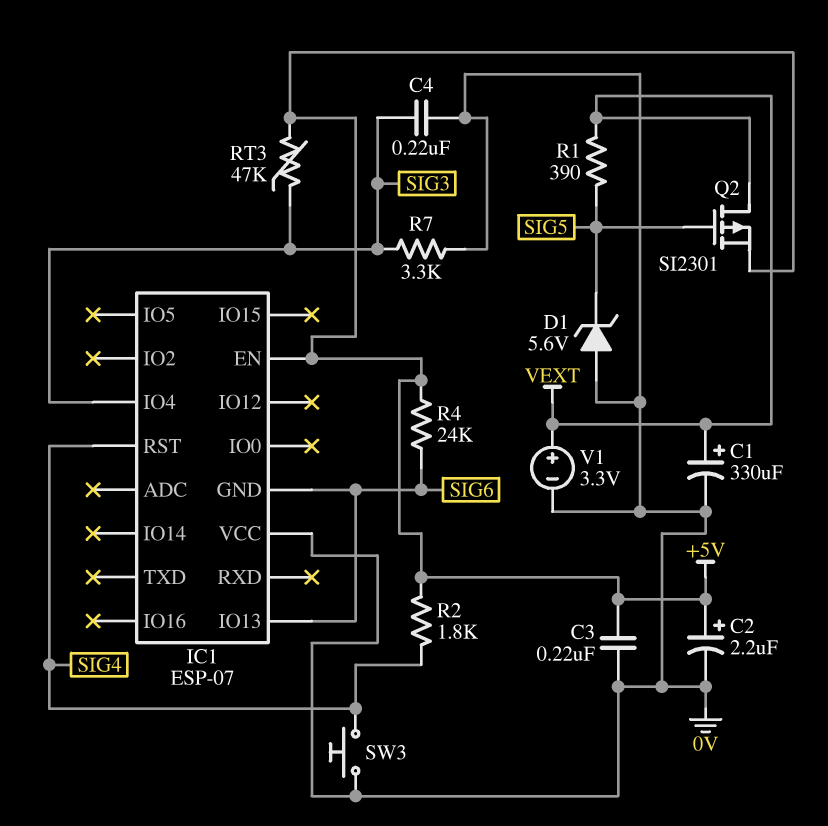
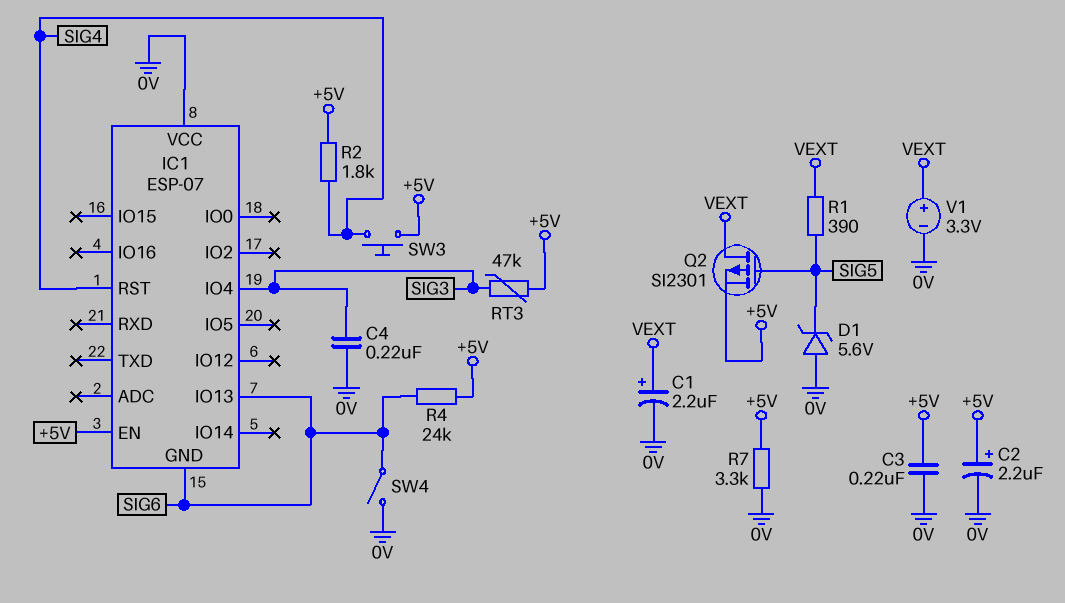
C1: 330uF (plus VEXT, minus 0V) -> 2.2uF (plus VEXT, minus 0V)
R7: 3.3k (0V, SIG3) -> 3.3k (+5V, 0V)
SW3: button (0V, SIG4) -> button (+5V, SIG4)
SW4: none -> switch (0V, SIG6)

